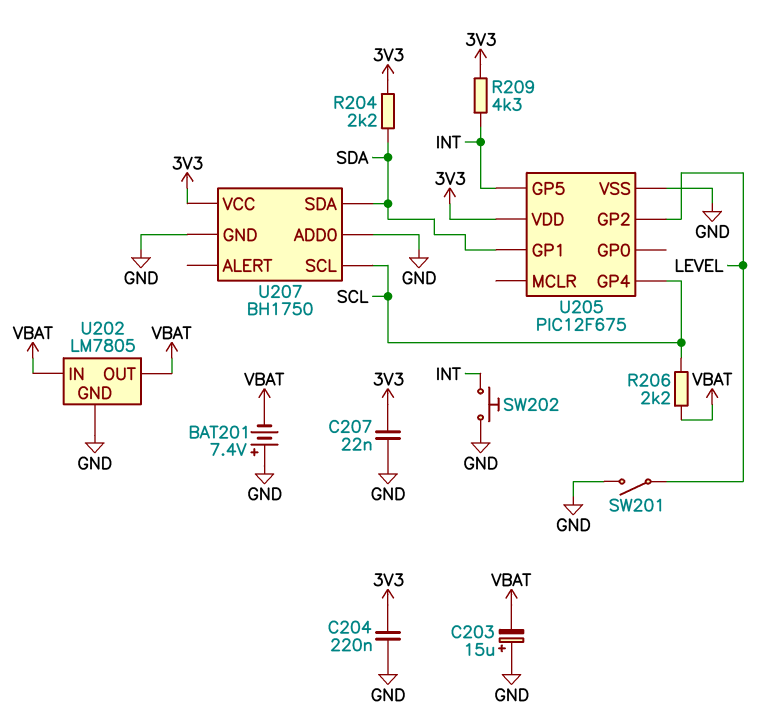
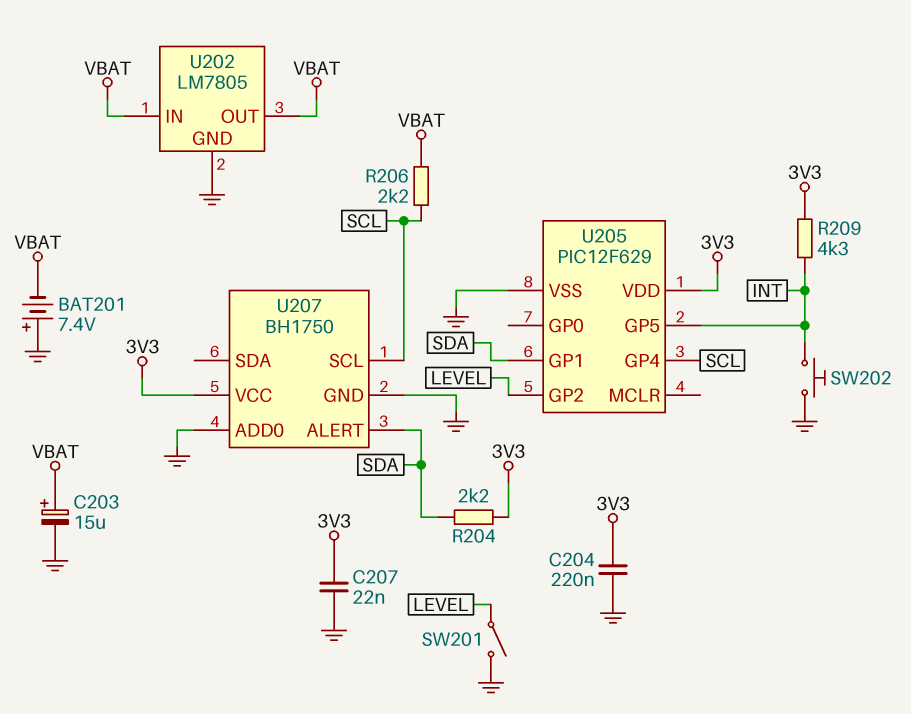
C203: 15uF (plus GND, minus VBAT) -> 15uF (plus VBAT, minus GND)
U205: PIC12F675 -> PIC12F629
U207 pin ALERT: none -> SDA
U207 pin SDA: SDA -> none

